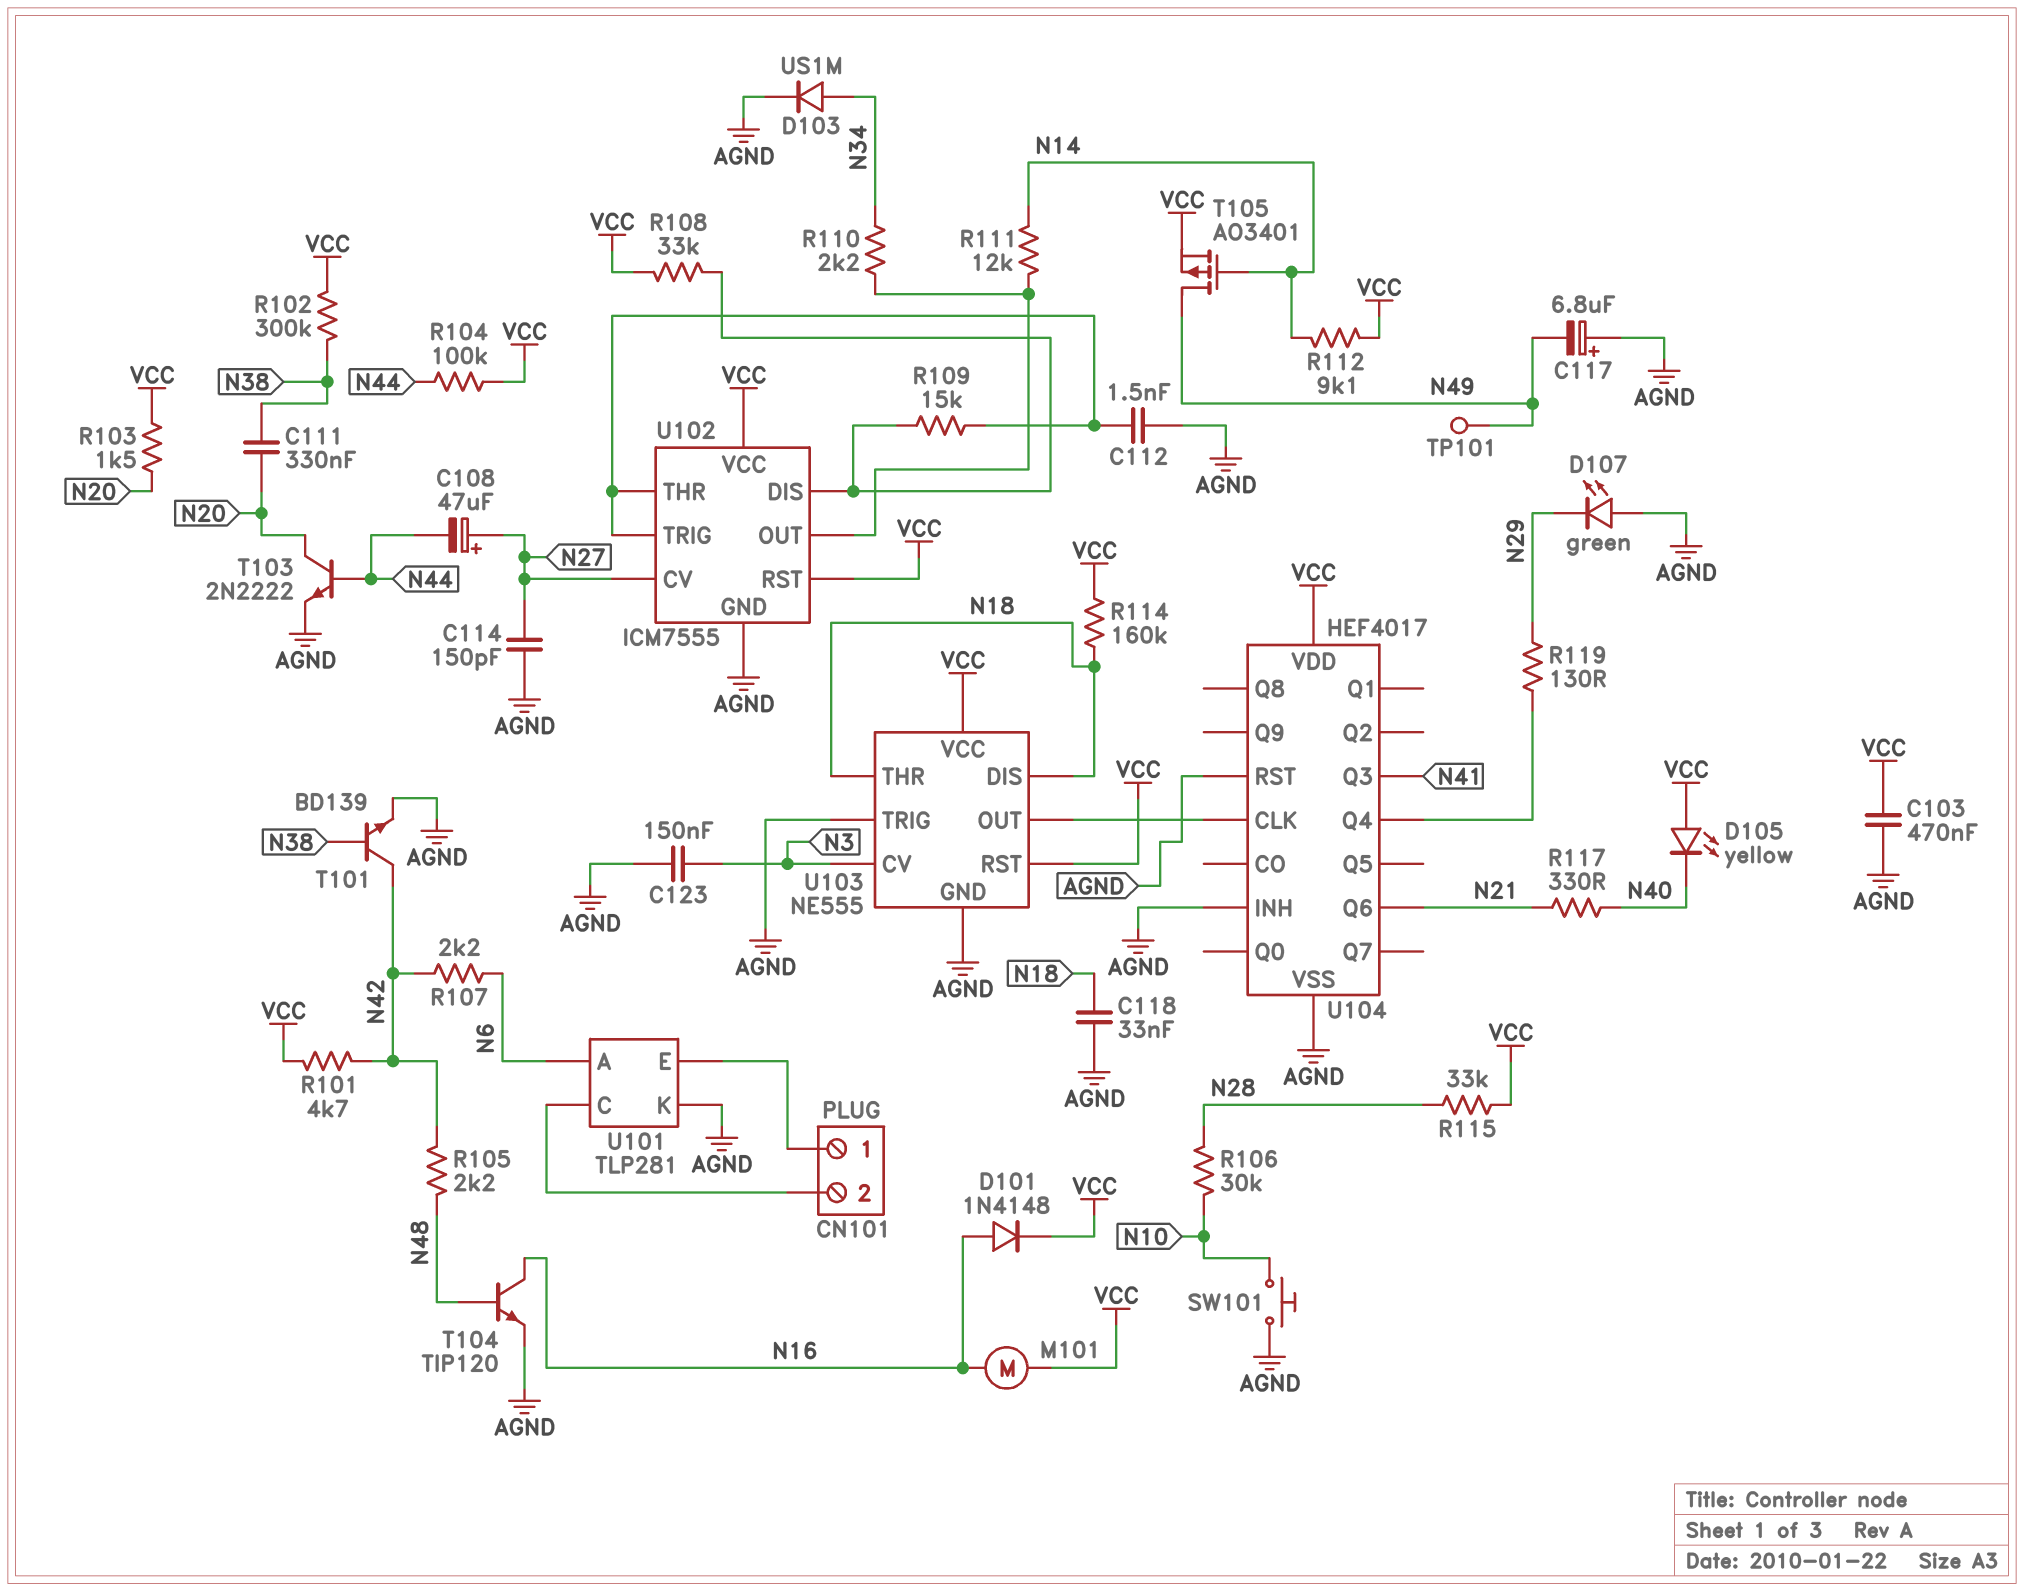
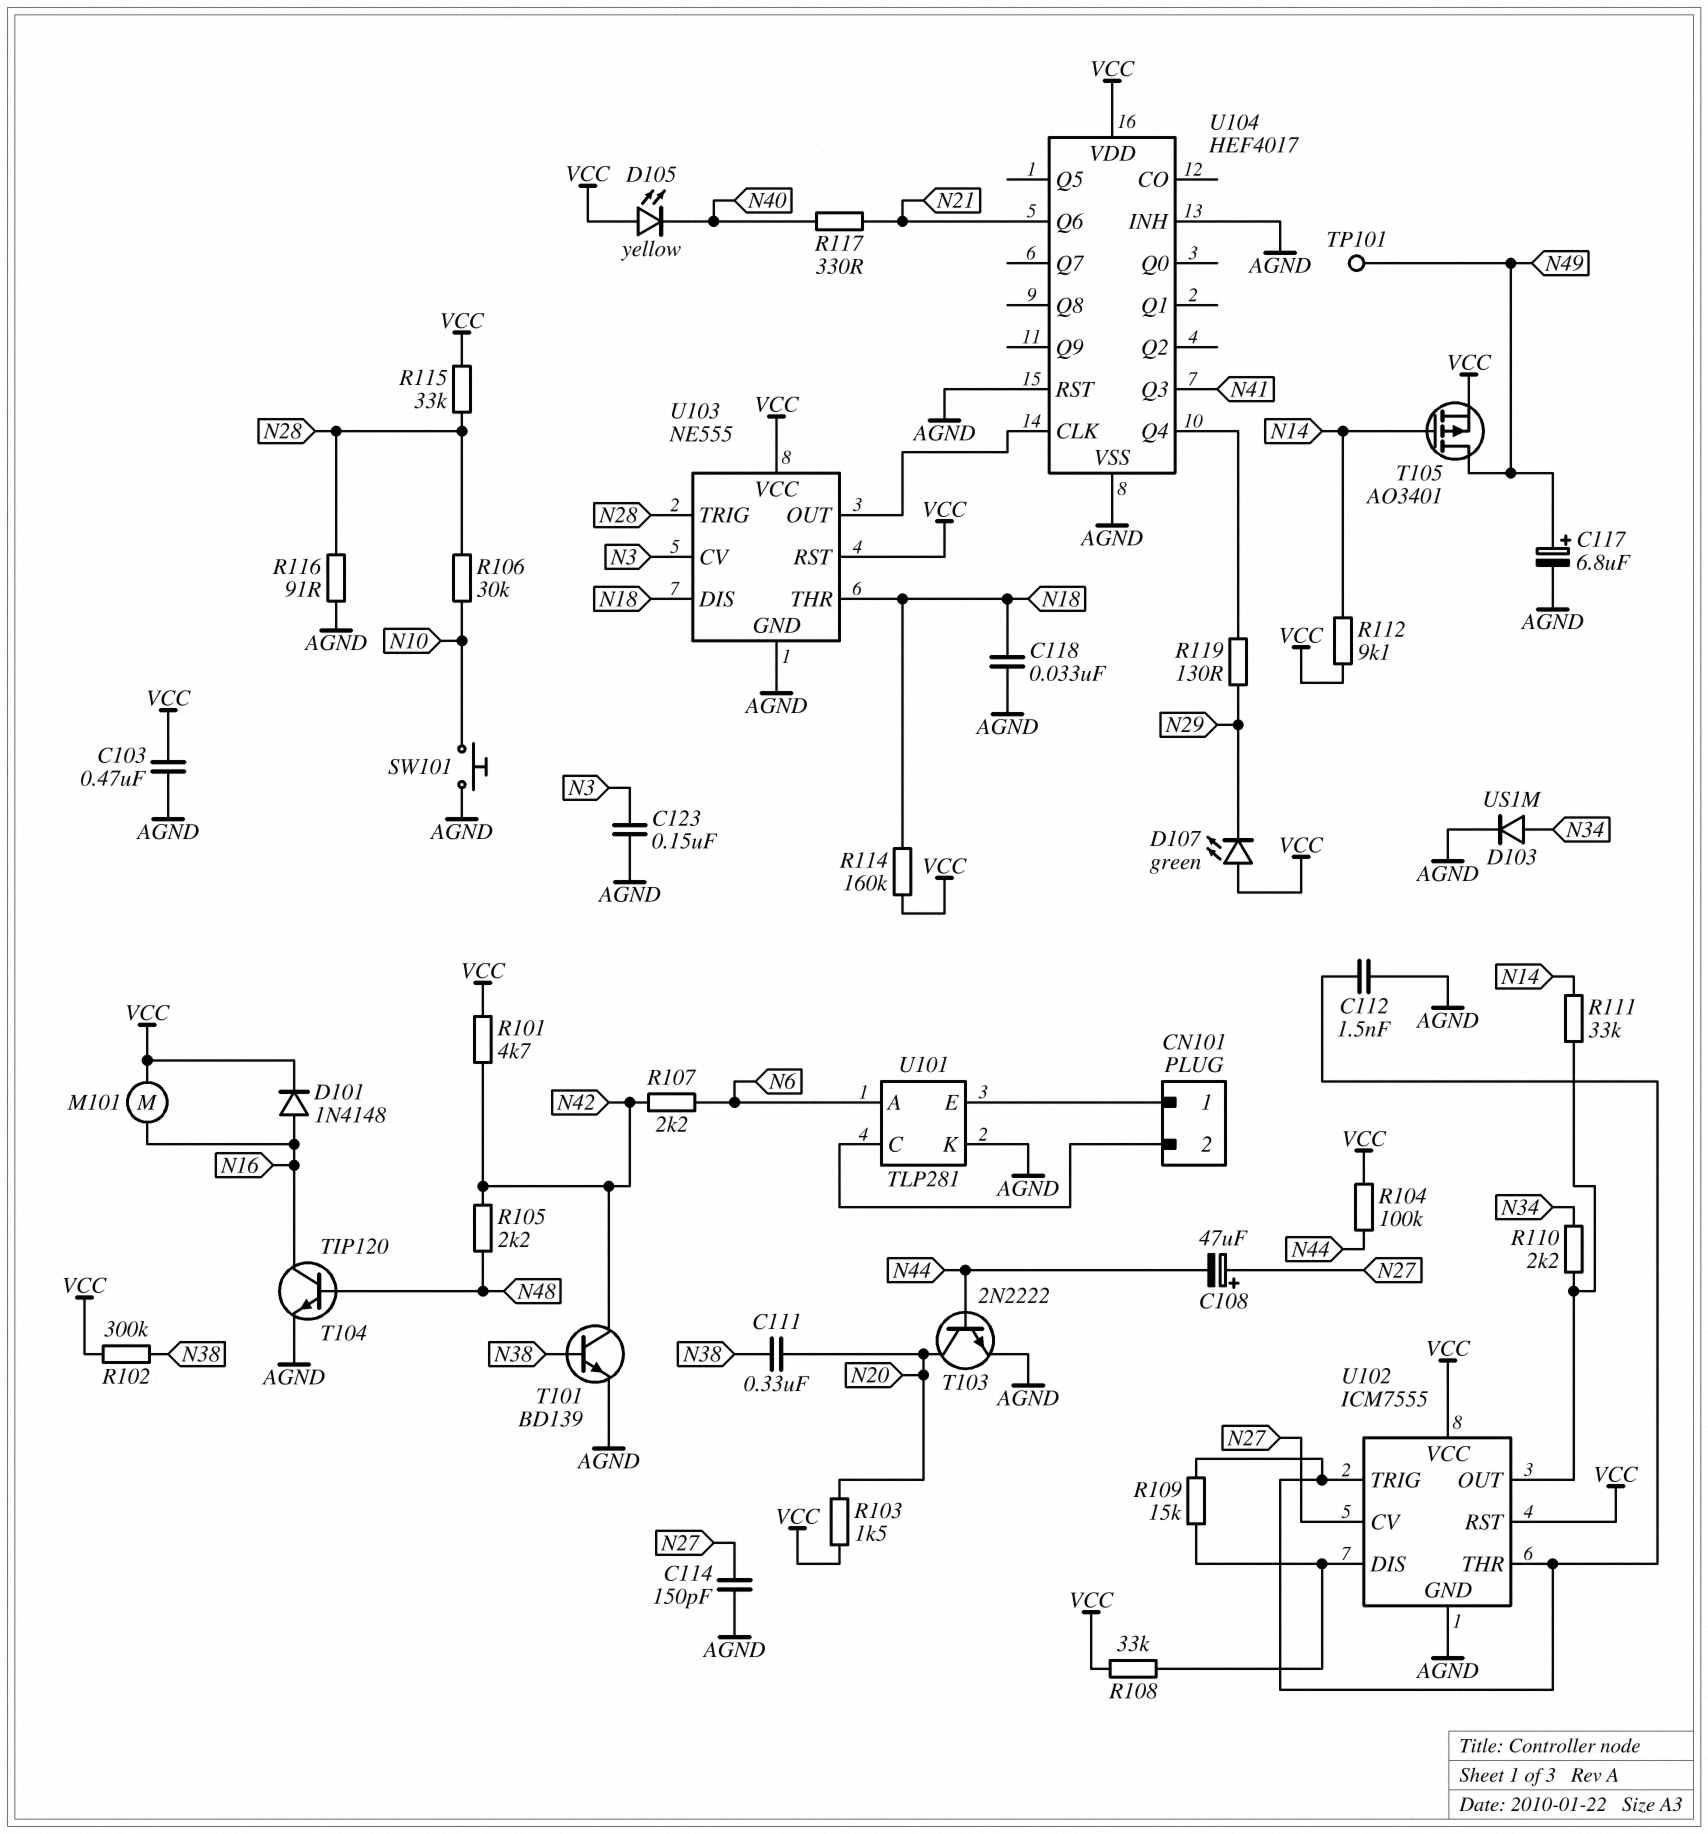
C117: 6.8uF (plus AGND, minus N49) -> 6.8uF (plus N49, minus AGND)
D107: LED green (A AGND, K N29) -> LED green (A VCC, K N29)
R111: 12k (N14, U102/OUT) -> 33k (N14, U102/OUT)
R116: none -> 91 (AGND, N28)
U103 pin TRIG: AGND -> N28

